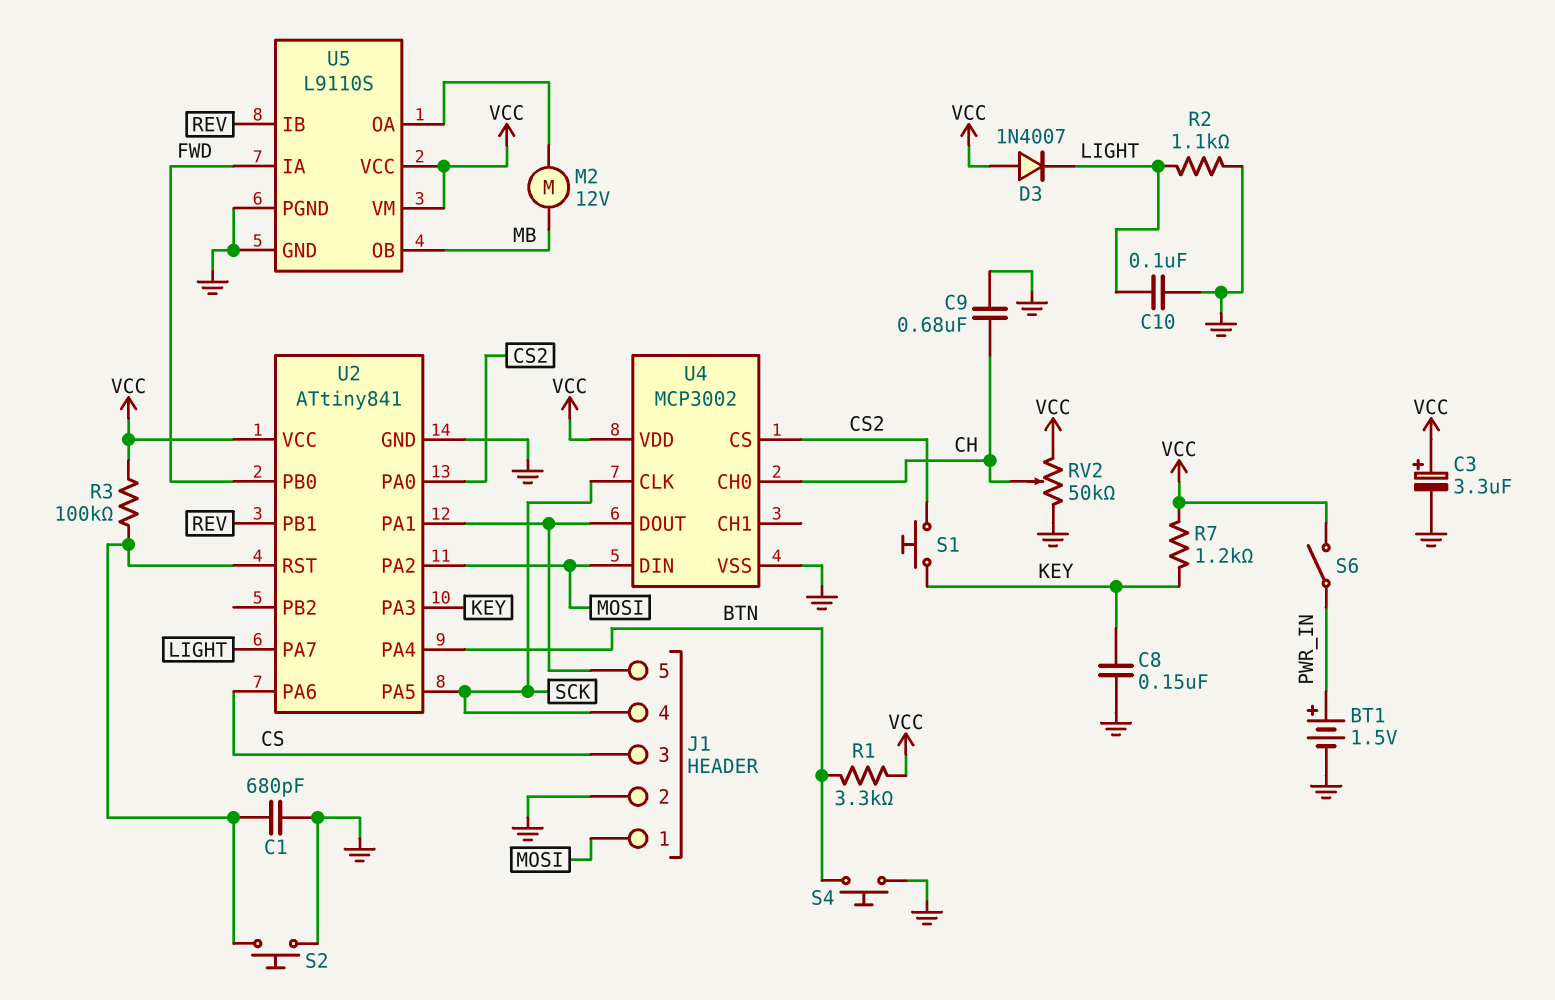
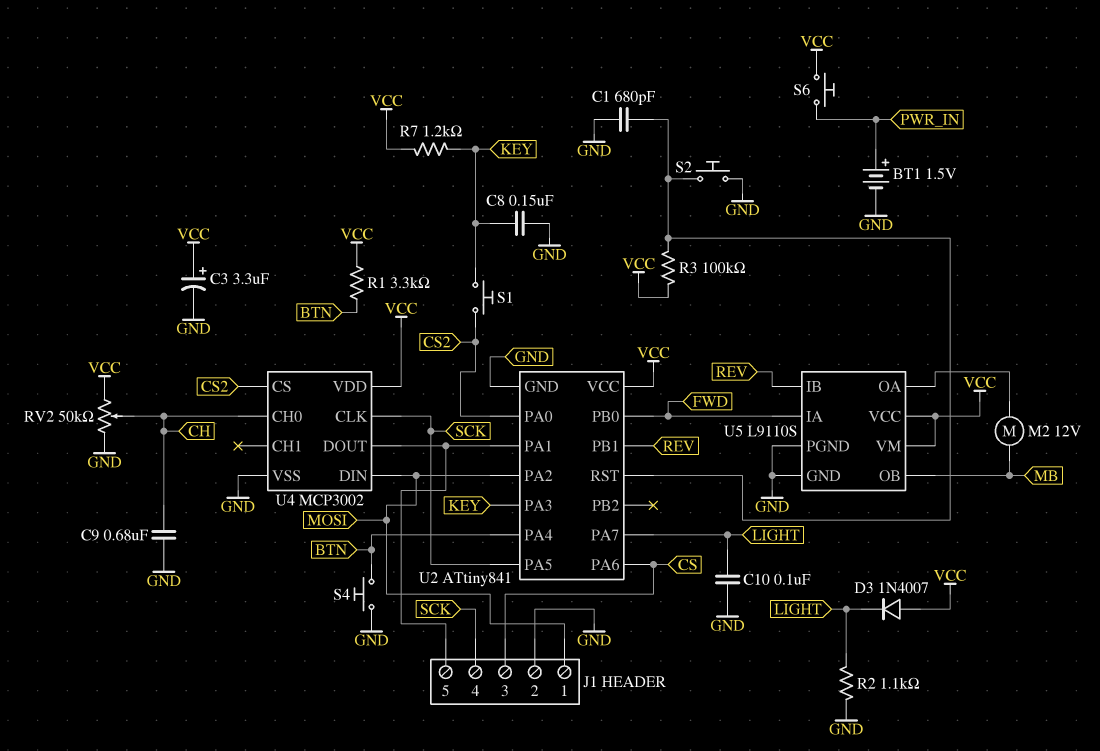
S6: switch (PWR_IN, VCC) -> button (PWR_IN, VCC)

